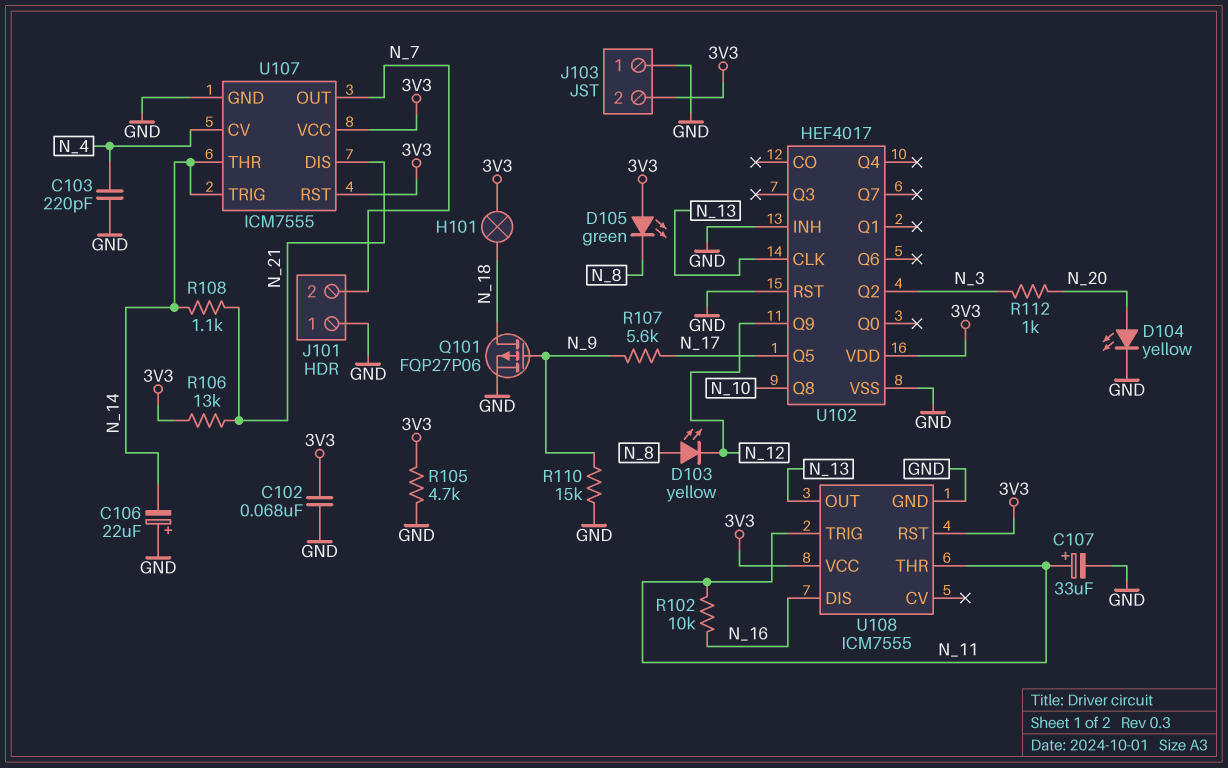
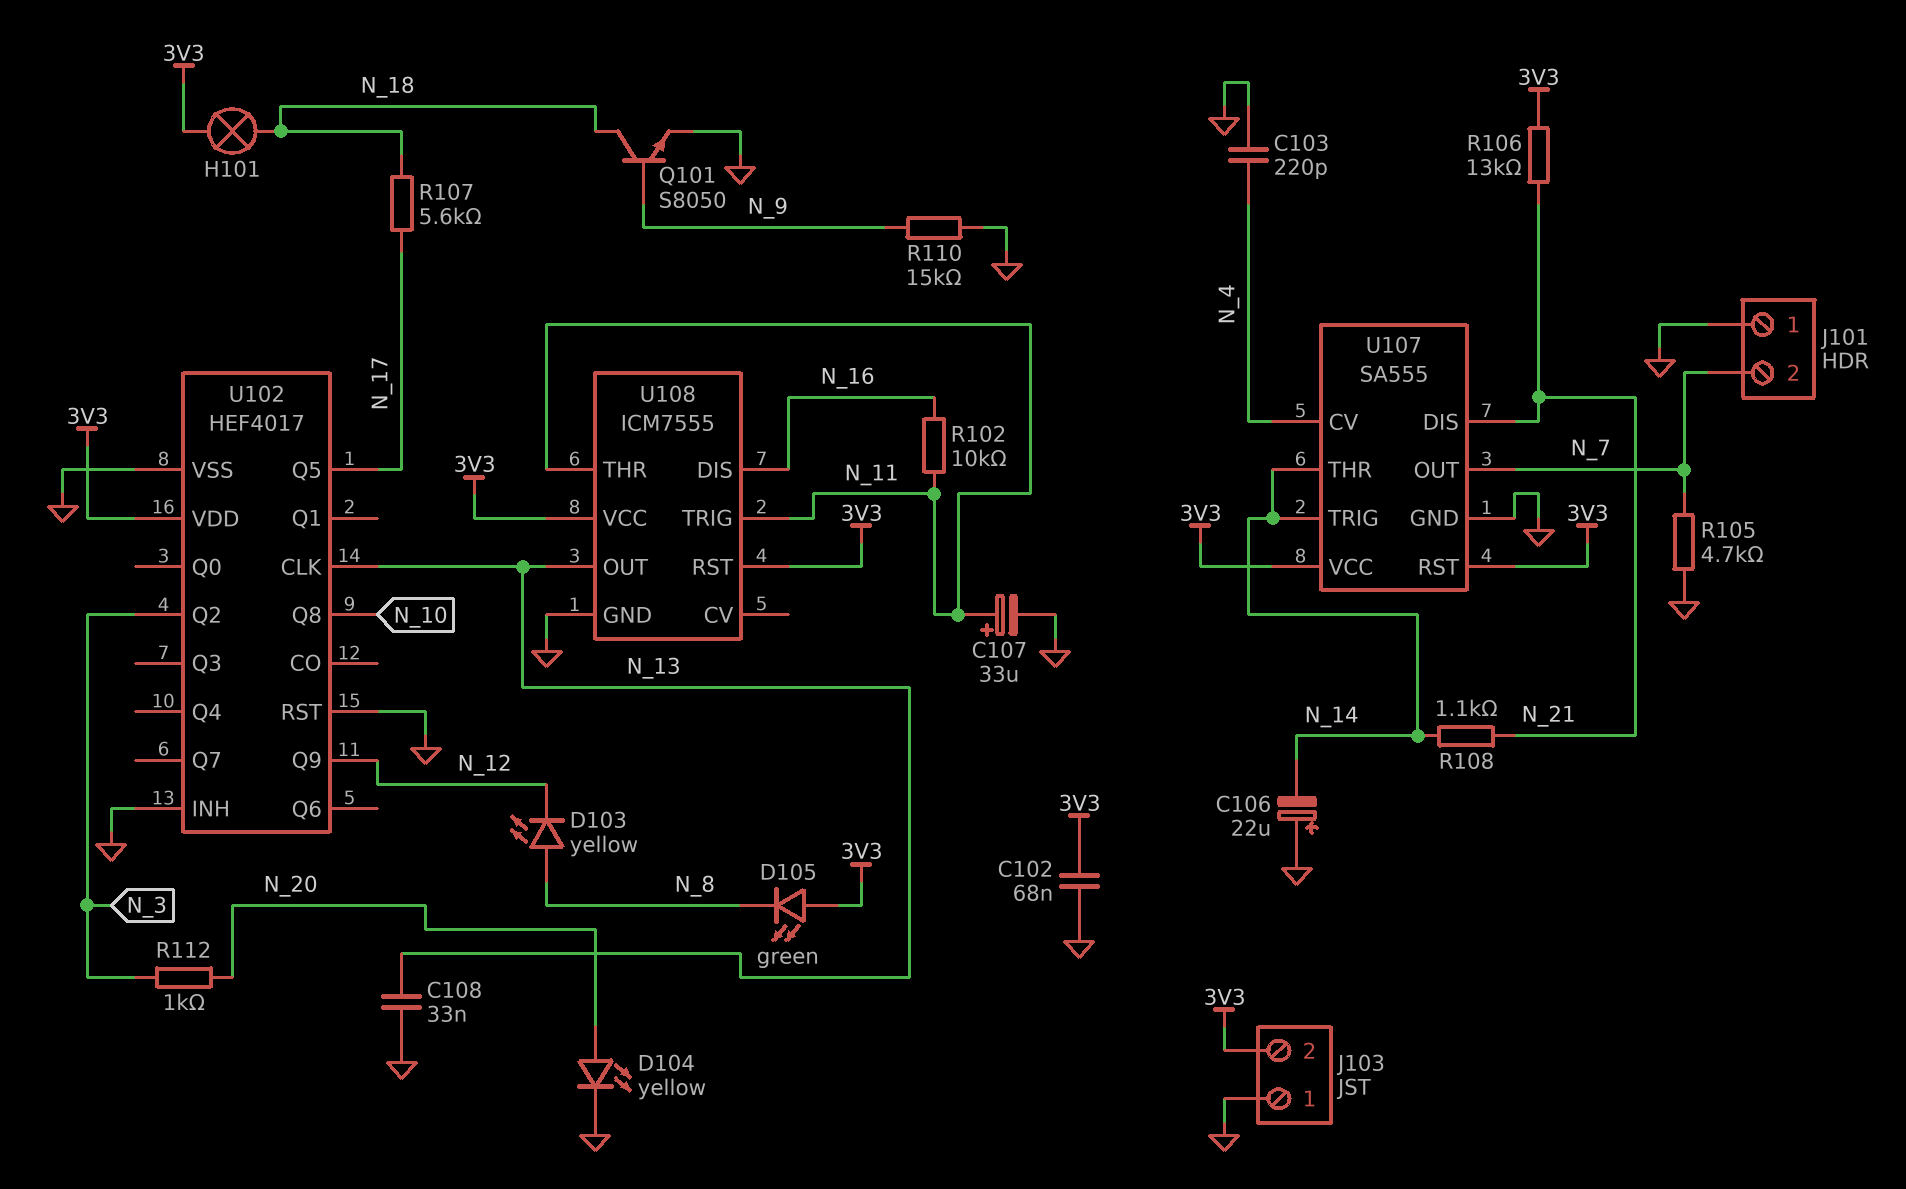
C108: none -> 33nF (GND, N_13)
Q101: PMOS FQP27P06 (G N_9, D N_18, S GND) -> NPN S8050 (B N_9, C N_18, E GND)
R105: 4.7k (3V3, GND) -> 4.7k (GND, N_7)
R107: 5.6k (N_9, N_17) -> 5.6k (N_17, N_18)
U107: ICM7555 -> SA555

